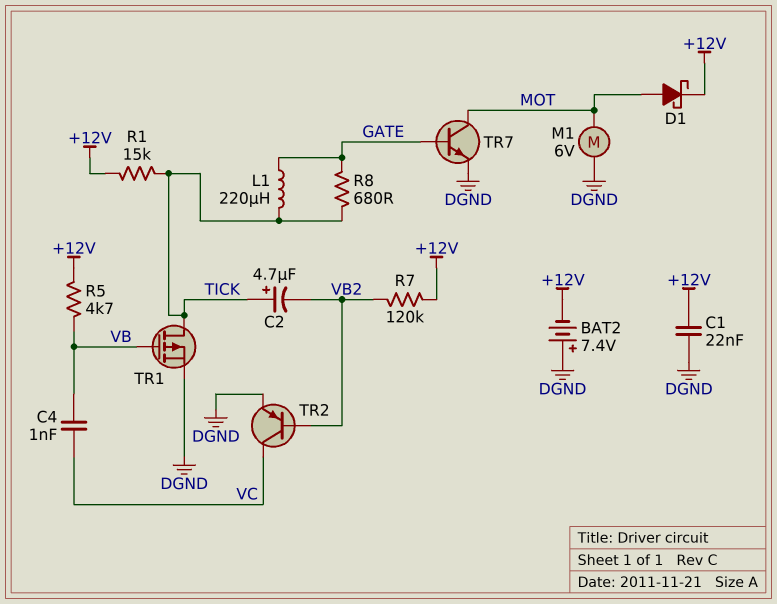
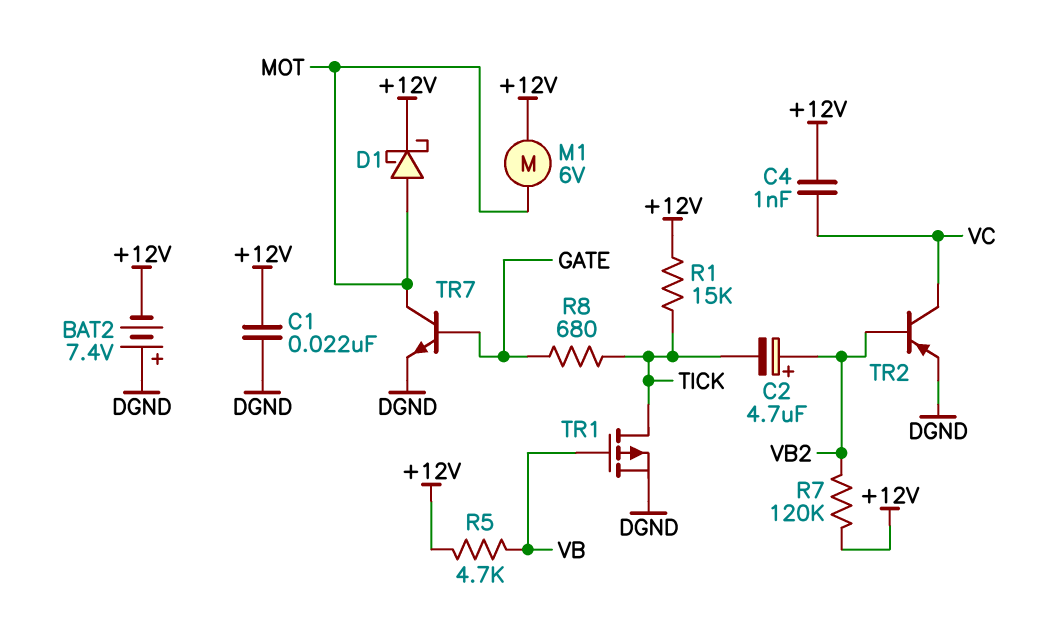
C2: 4.7uF (plus TICK, minus VB2) -> 4.7uF (plus VB2, minus TICK)
C4: 1nF (VB, VC) -> 1nF (+12V, VC)
L1: 220uH (GATE, TICK) -> none
M1: motor 6V (DGND, MOT) -> motor 6V (+12V, MOT)

